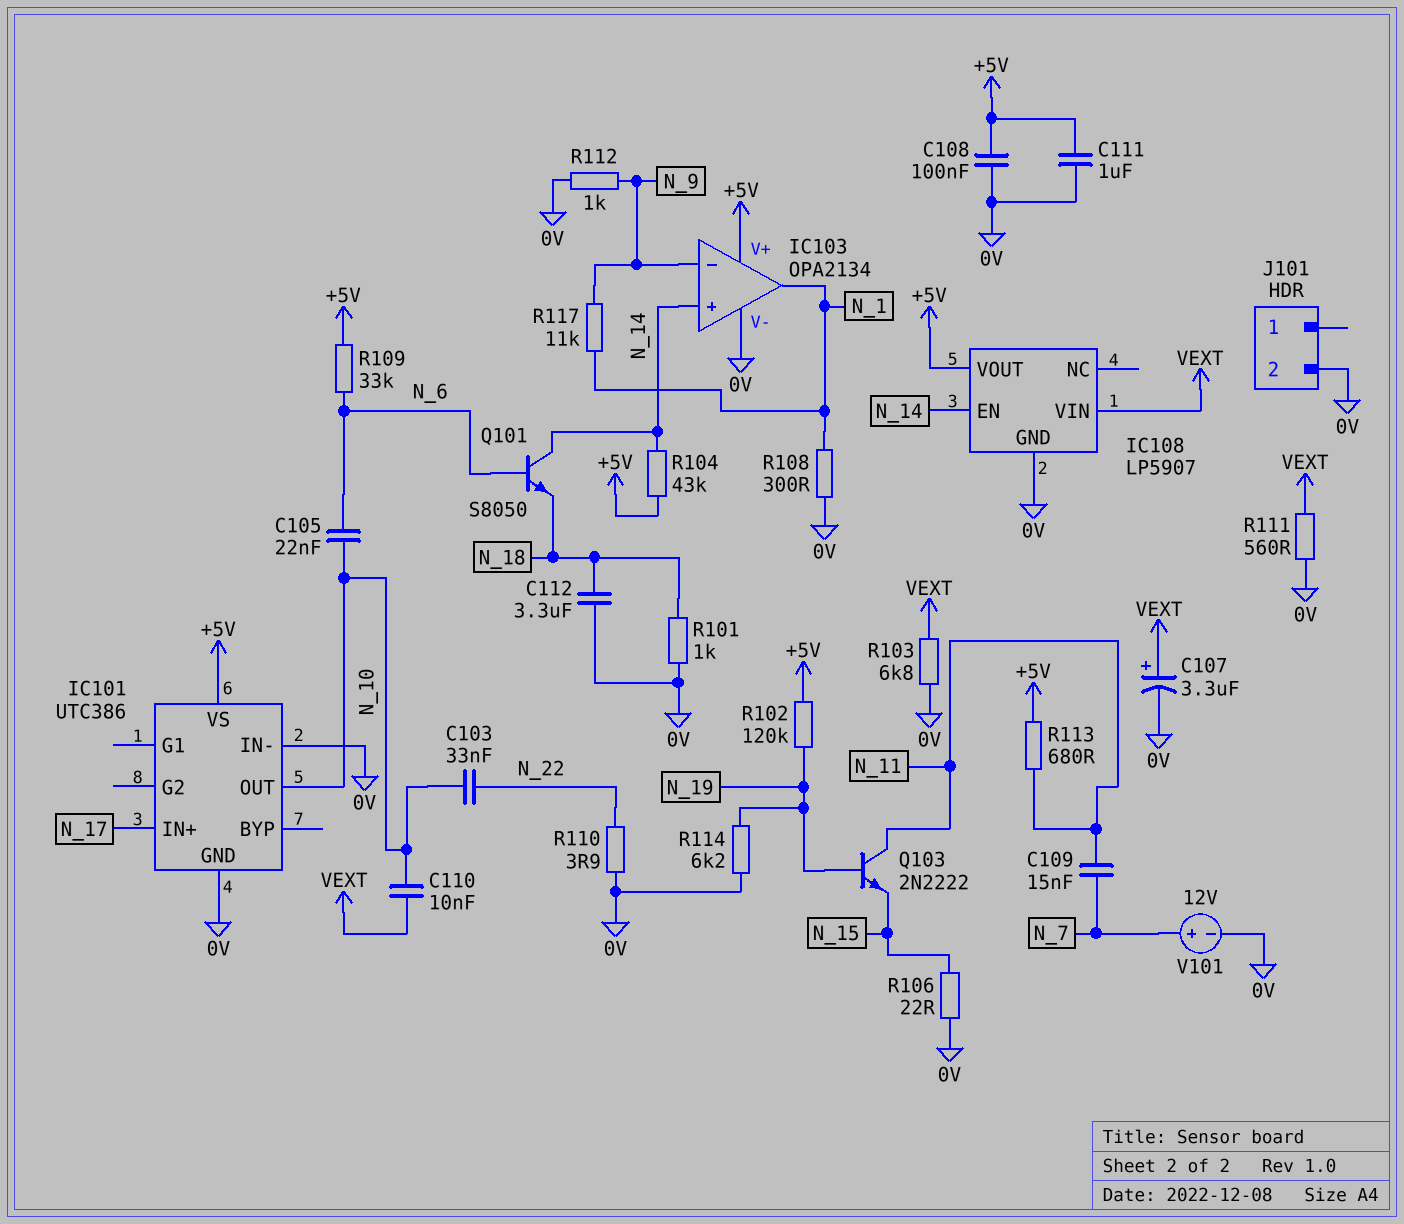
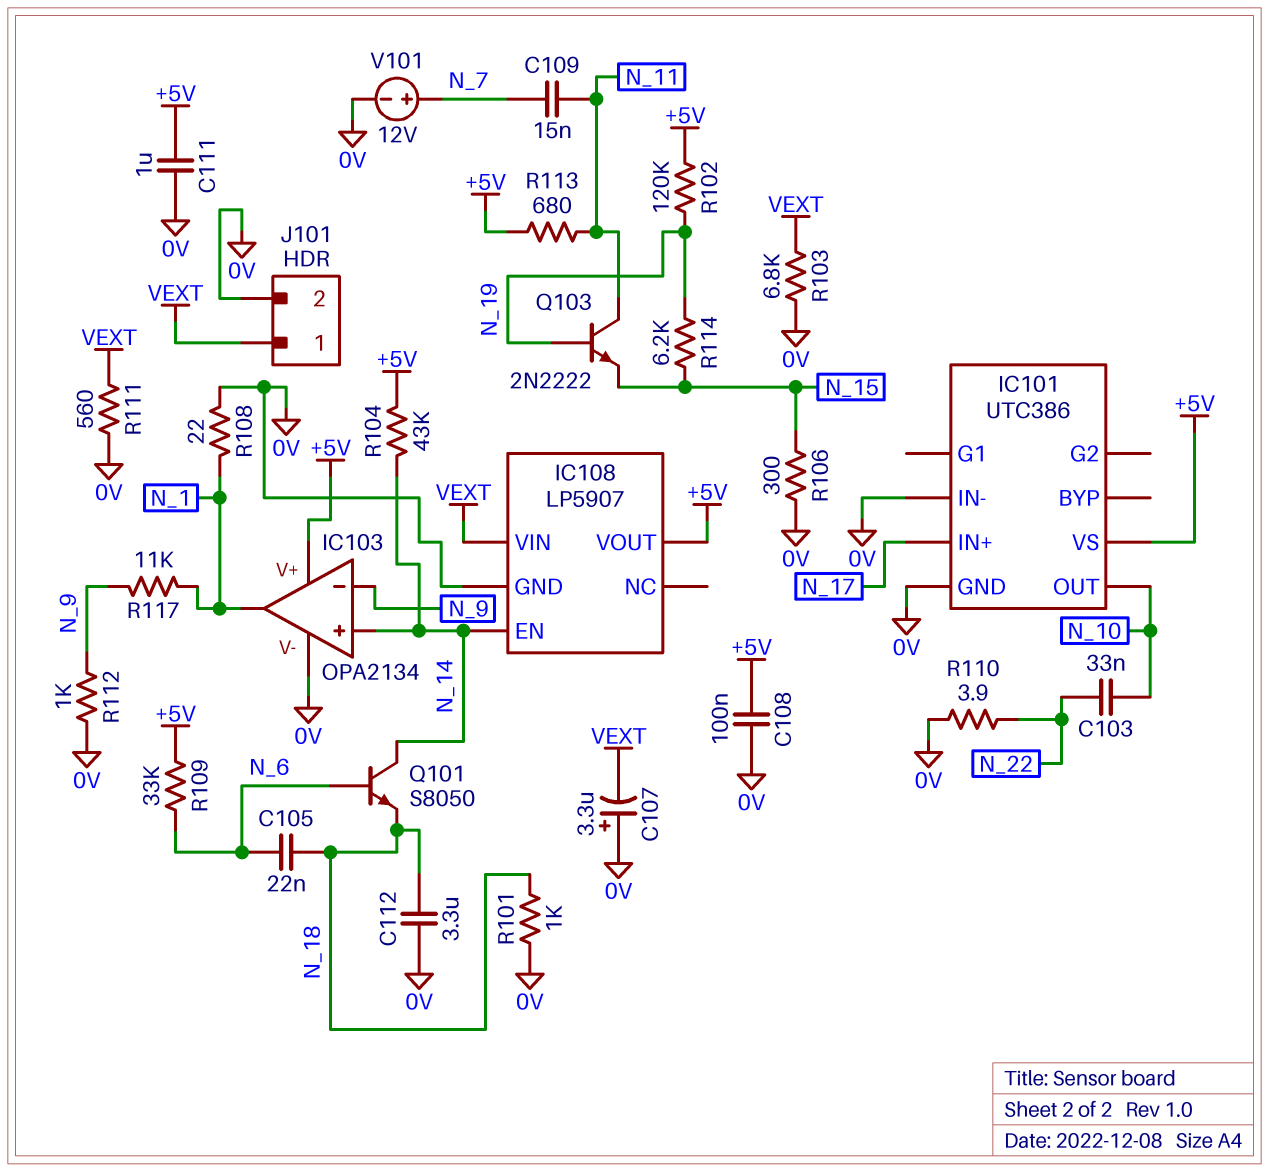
C105: 22nF (N_6, N_10) -> 22nF (N_6, N_18)
C107: 3.3uF (plus VEXT, minus 0V) -> 3.3uF (plus 0V, minus VEXT)
C110: 10nF (N_10, VEXT) -> none
J101 pin 1: none -> VEXT
R106: 22 (0V, N_15) -> 300 (0V, N_15)
R108: 300 (0V, N_1) -> 22 (0V, N_1)
R114: 6.2k (0V, N_19) -> 6.2k (N_15, N_19)

